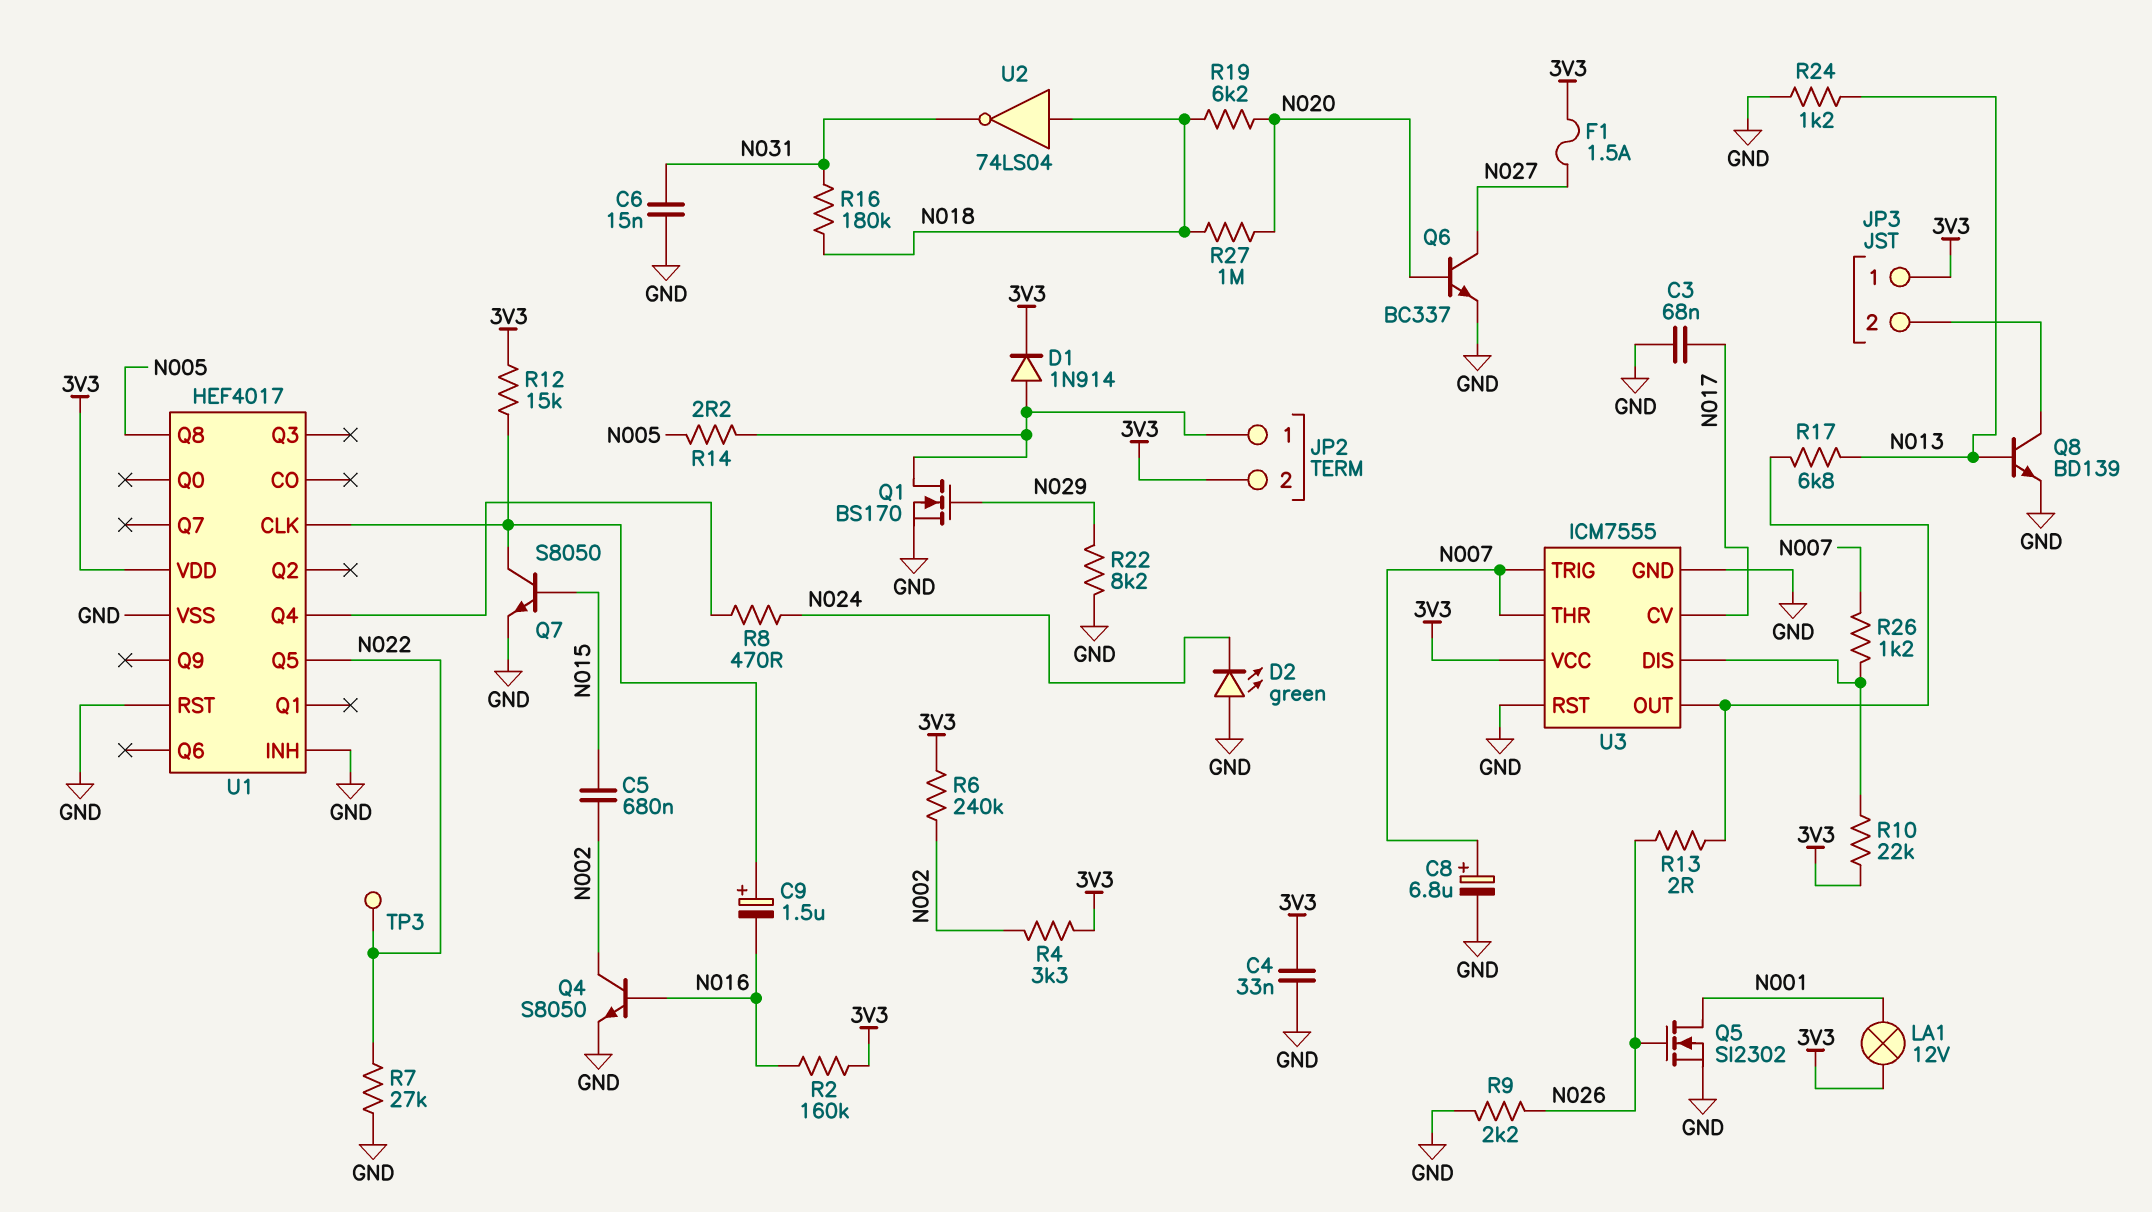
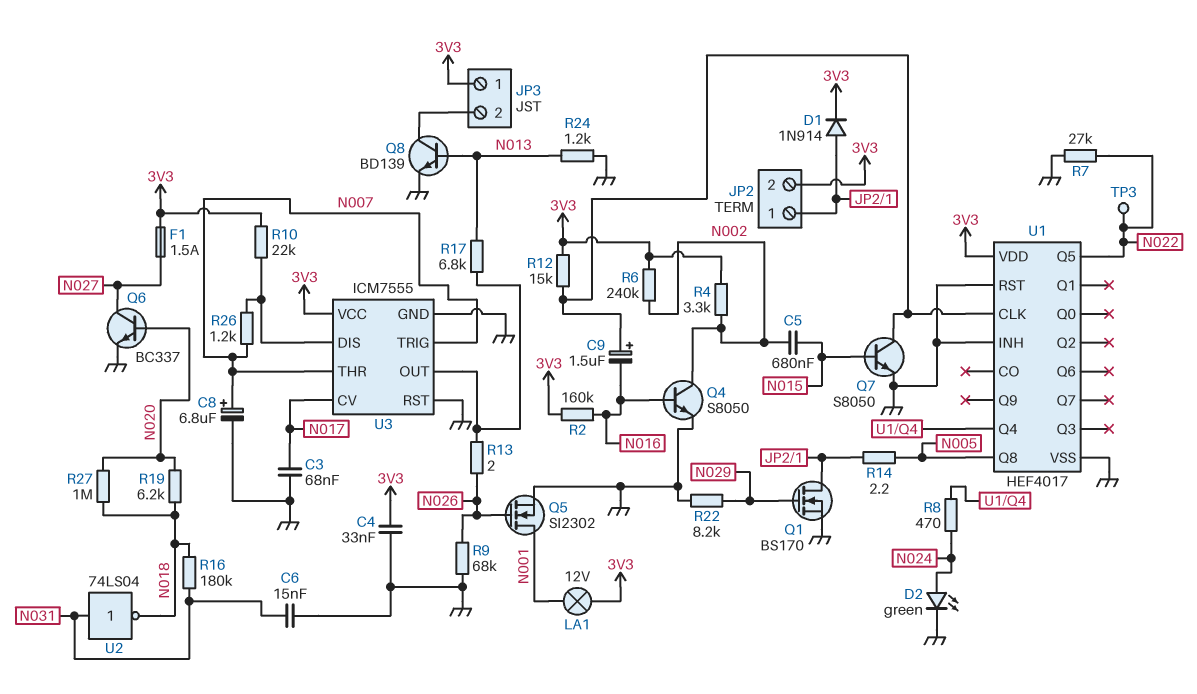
D2: LED green (A GND, K N024) -> LED green (A N024, K GND)
R9: 2.2k (GND, N026) -> 68k (GND, N026)
U2: NOT 74LS04 (in N018, out N031) -> NOT 74LS04 (in N031, out N018)

